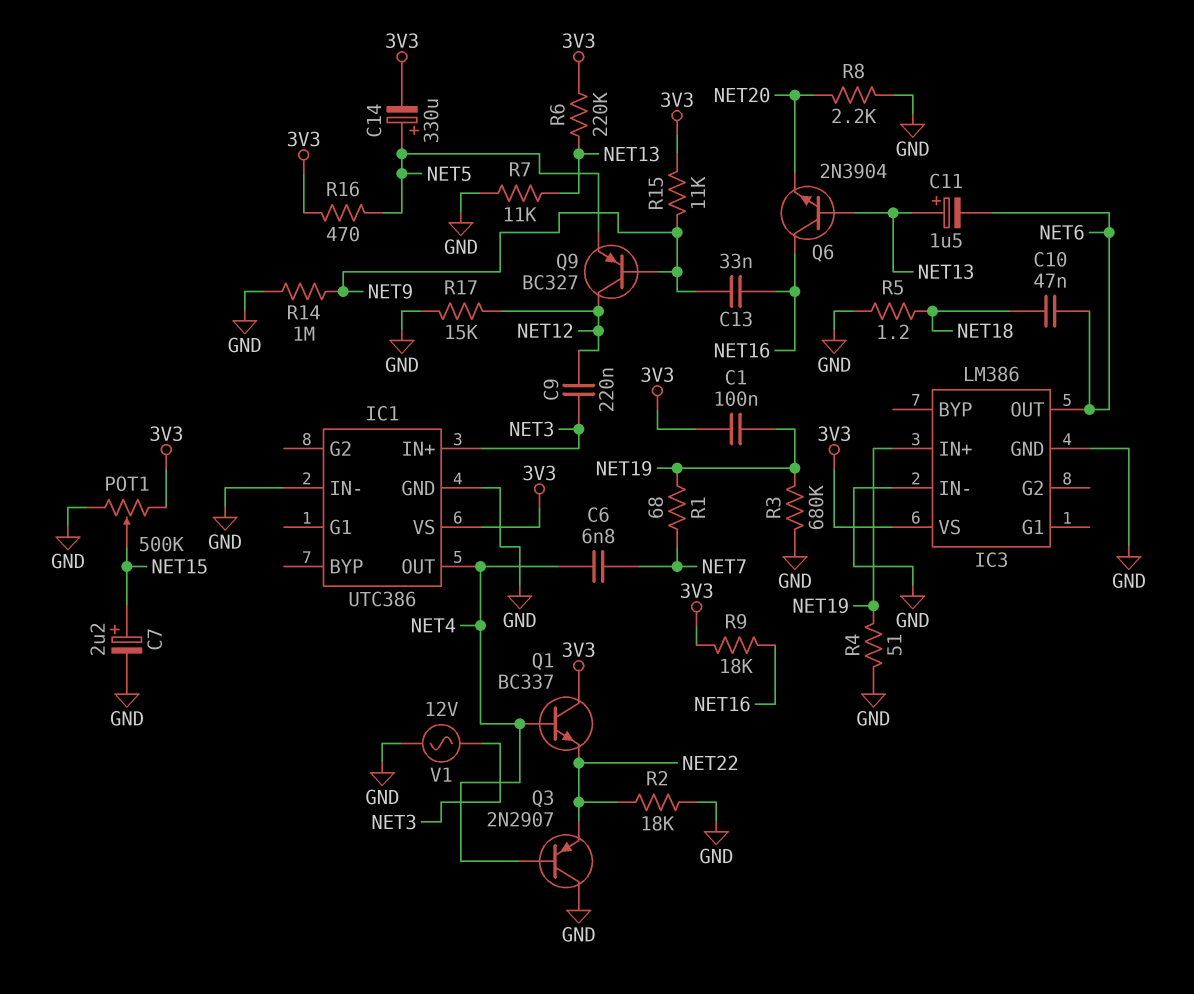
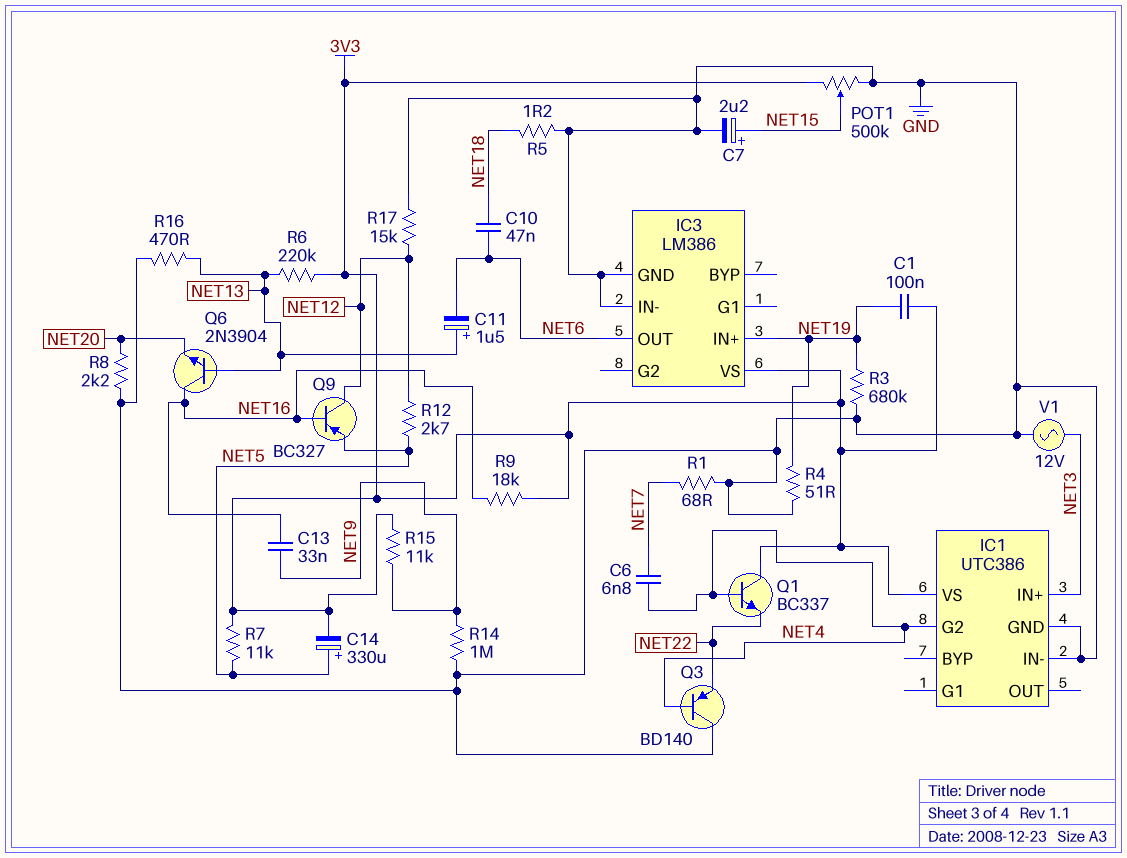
C9: 220nF (NET3, NET12) -> none
IC1 pin G2: none -> NET4
IC1 pin OUT: NET4 -> none
Q3: PNP 2N2907 (B NET4, C GND, E NET22) -> PNP BD140 (B NET4, C GND, E NET22)
Q9: PNP BC327 (B NET9, C NET12, E NET5) -> PNP BC327 (B NET16, C NET12, E NET5)
R1: 68 (NET7, NET19) -> 68 (GND, NET7)
R2: 18k (GND, NET22) -> none
R7: 11k (GND, NET13) -> 11k (3V3, NET5)
R12: none -> 2.7k (NET5, NET12)
R16: 470 (3V3, NET5) -> 470 (GND, NET13)

